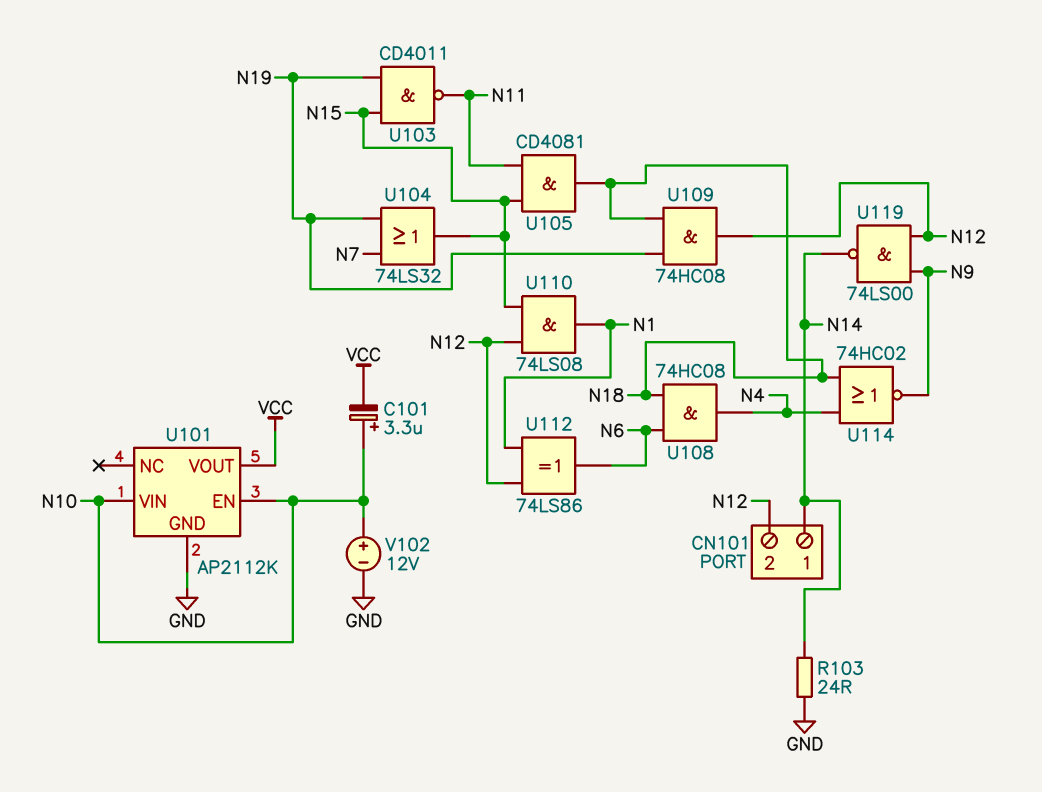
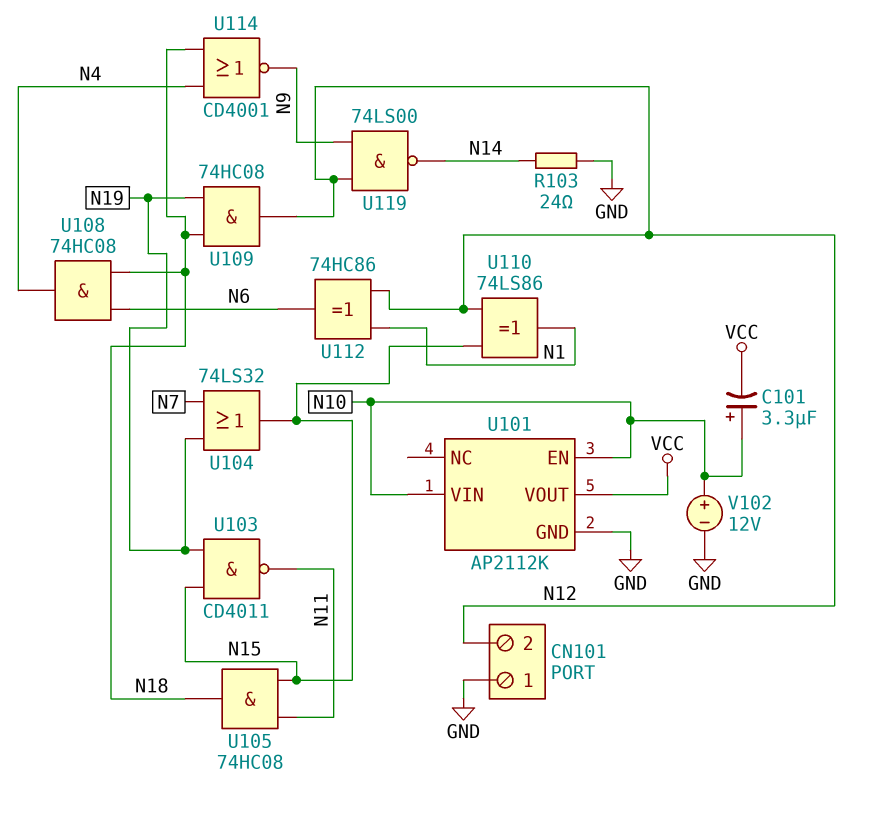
CN101 pin 1: N14 -> GND
U105: AND CD4081 (in N11, in N15, out N18) -> AND 74HC08 (in N11, in N15, out N18)
U110: AND 74LS08 (in N12, in N15, out N1) -> XOR 74LS86 (in N12, in N15, out N1)
U112: XOR 74LS86 (in N1, in N12, out N6) -> XOR 74HC86 (in N1, in N12, out N6)
U114: NOR 74HC02 (in N4, in N18, out N9) -> NOR CD4001 (in N4, in N18, out N9)

